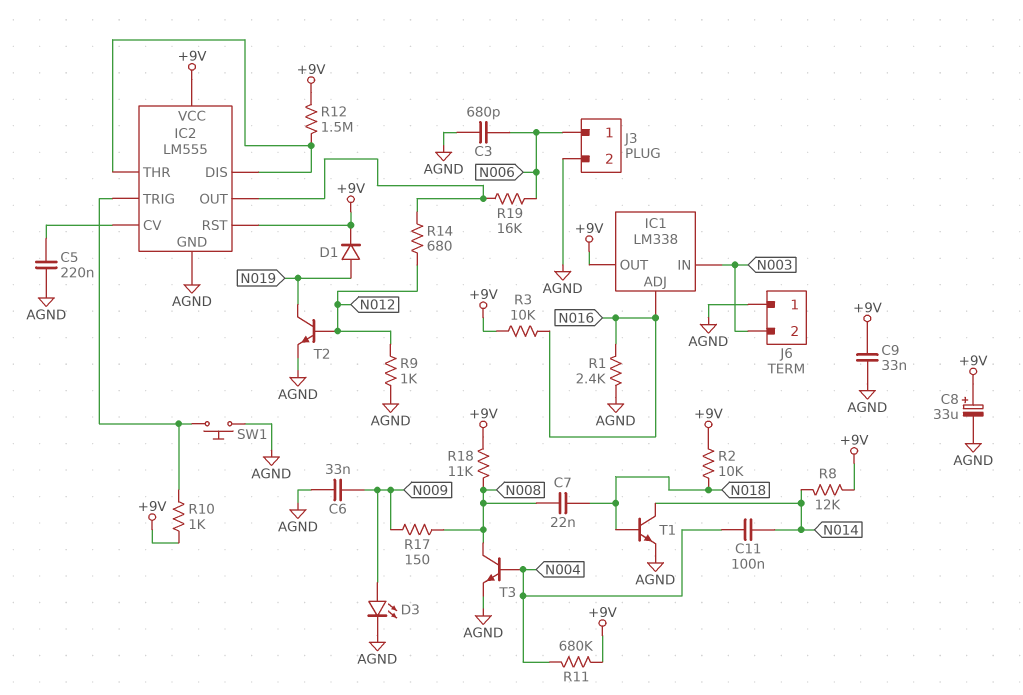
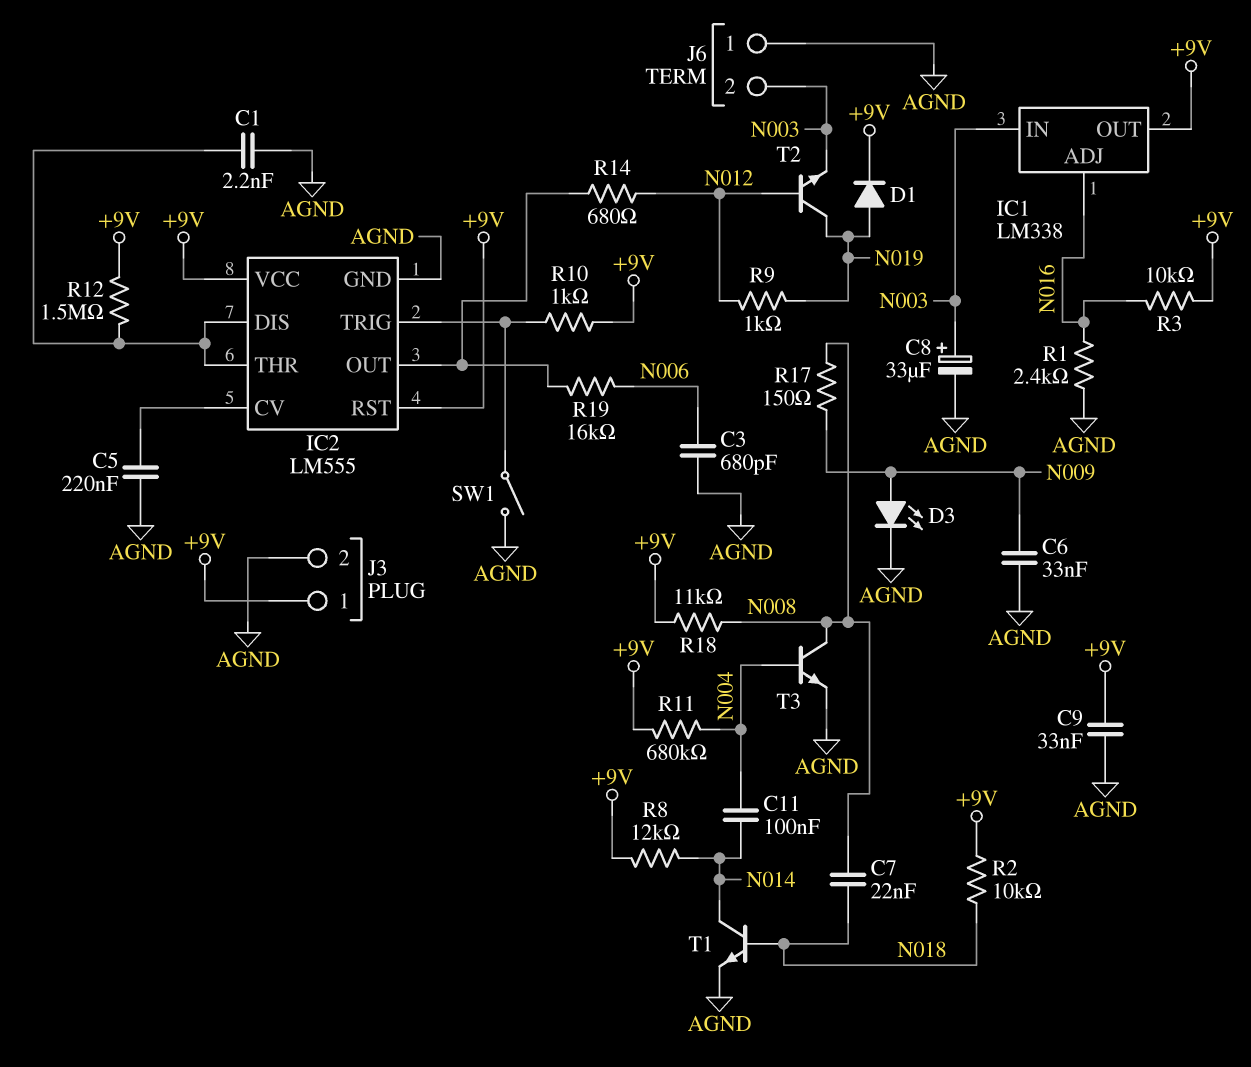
C1: none -> 2.2nF (AGND, IC2/DIS)
C8: 33uF (plus +9V, minus AGND) -> 33uF (plus N003, minus AGND)
J3 pin 1: N006 -> +9V
R9: 1k (AGND, N012) -> 1k (N012, N019)
SW1: button (AGND, IC2/TRIG) -> switch (AGND, IC2/TRIG)
T2: NPN (B N012, C N019, E AGND) -> NPN (B N012, C N019, E N003)

